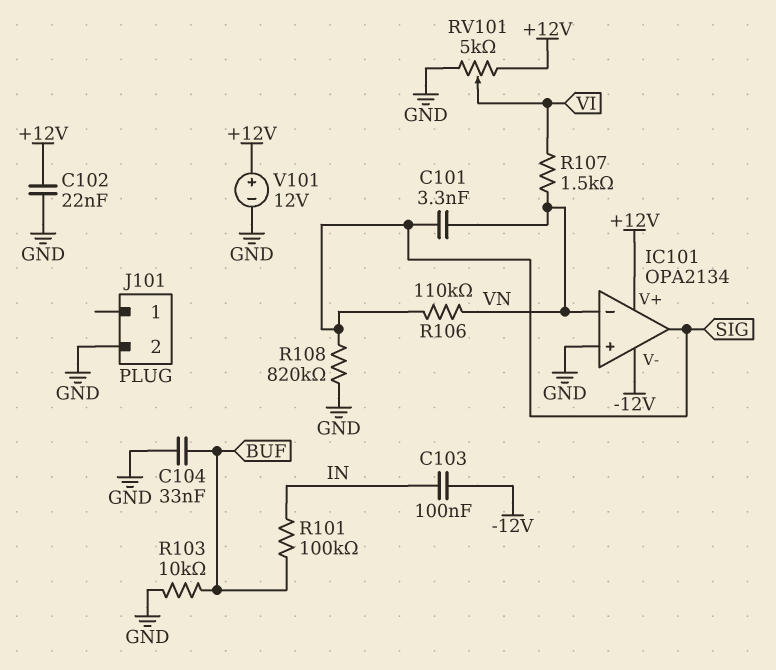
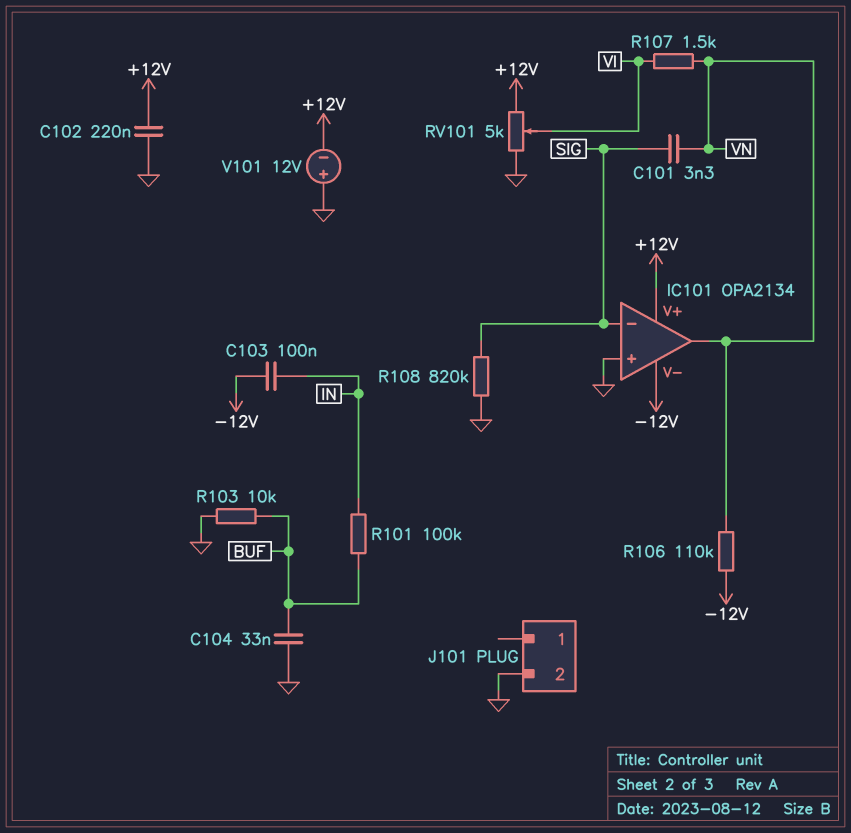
C102: 22nF (+12V, GND) -> 220nF (+12V, GND)
IC101 pin in-: VN -> SIG
IC101 pin out: SIG -> VN
R106: 110k (SIG, VN) -> 110k (-12V, VN)
V101: 12V (plus +12V, minus GND) -> 12V (plus GND, minus +12V)

